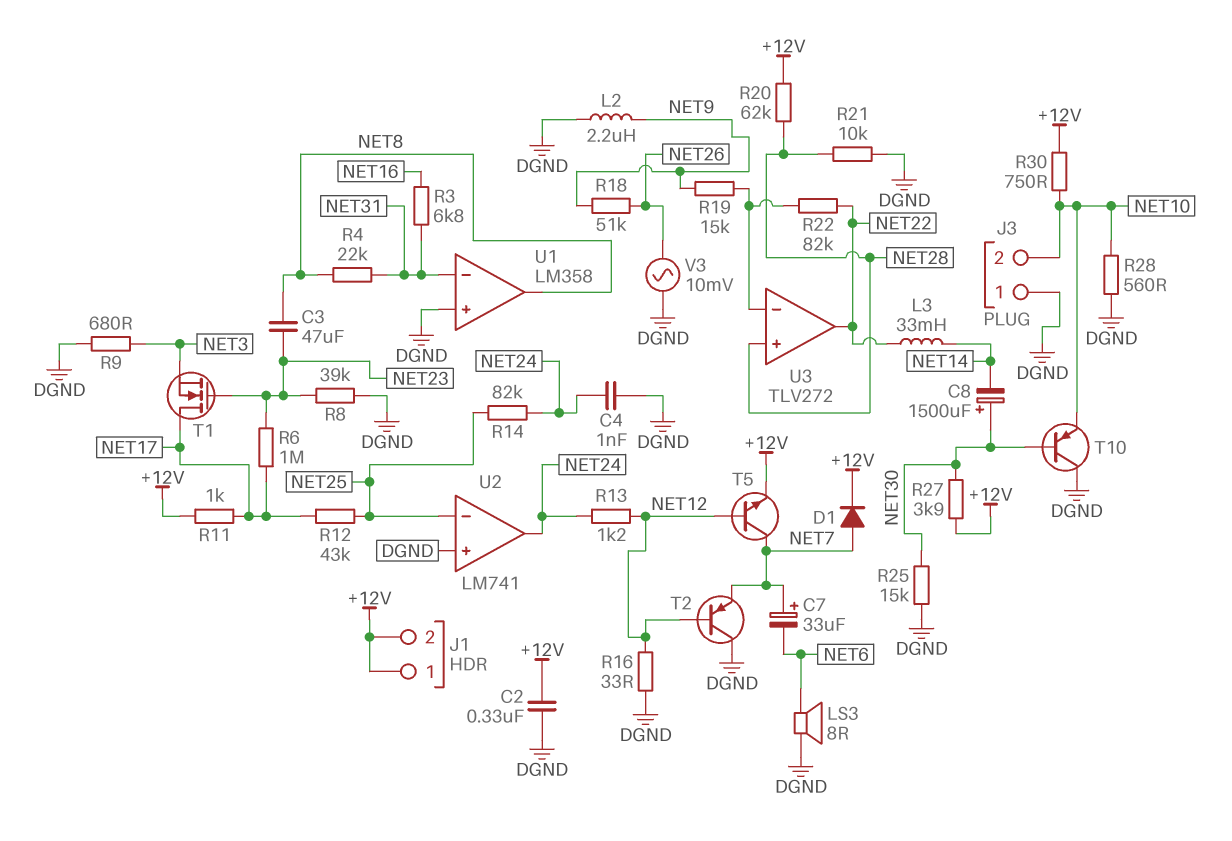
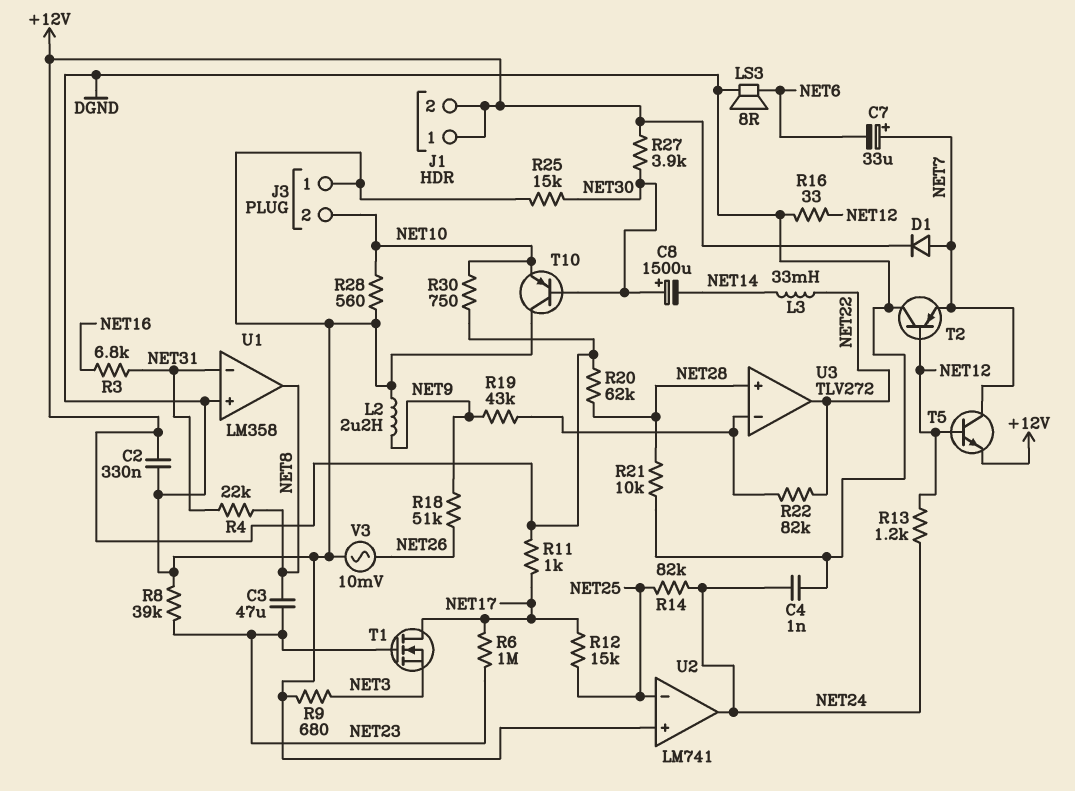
R12: 43k (NET17, NET25) -> 15k (NET17, NET25)
R19: 15k (NET9, U3/in-) -> 43k (NET9, U3/in-)

